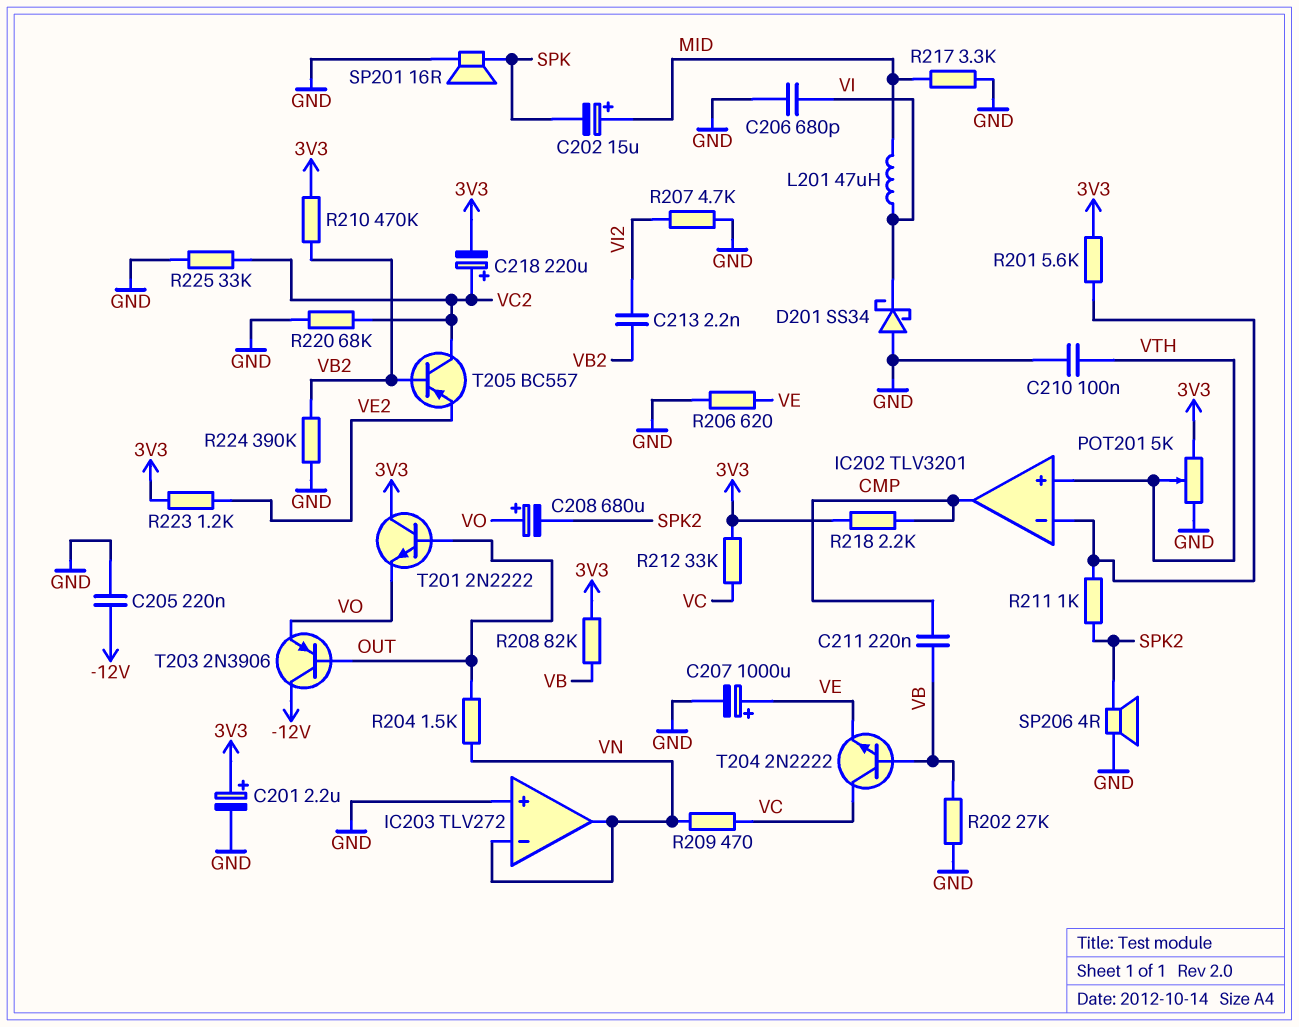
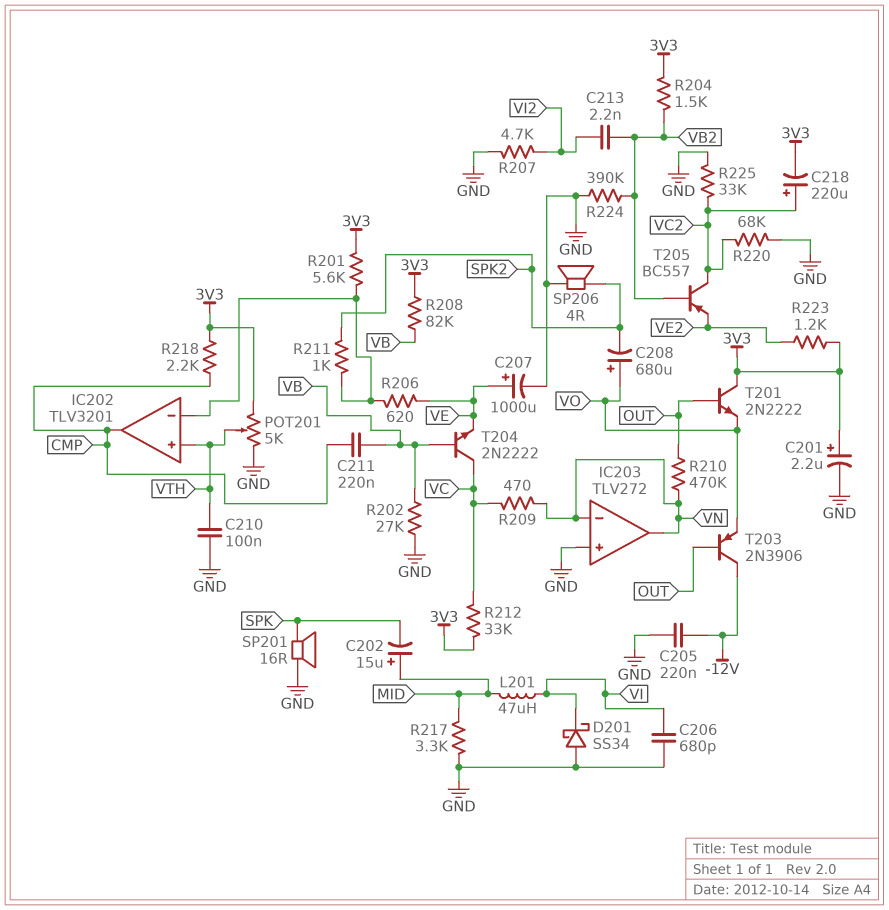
R204: 1.5k (OUT, VN) -> 1.5k (3V3, VB2)
R206: 620 (GND, VE) -> 620 (IC202/in-, VE)
R210: 470k (3V3, VB2) -> 470k (OUT, VN)

